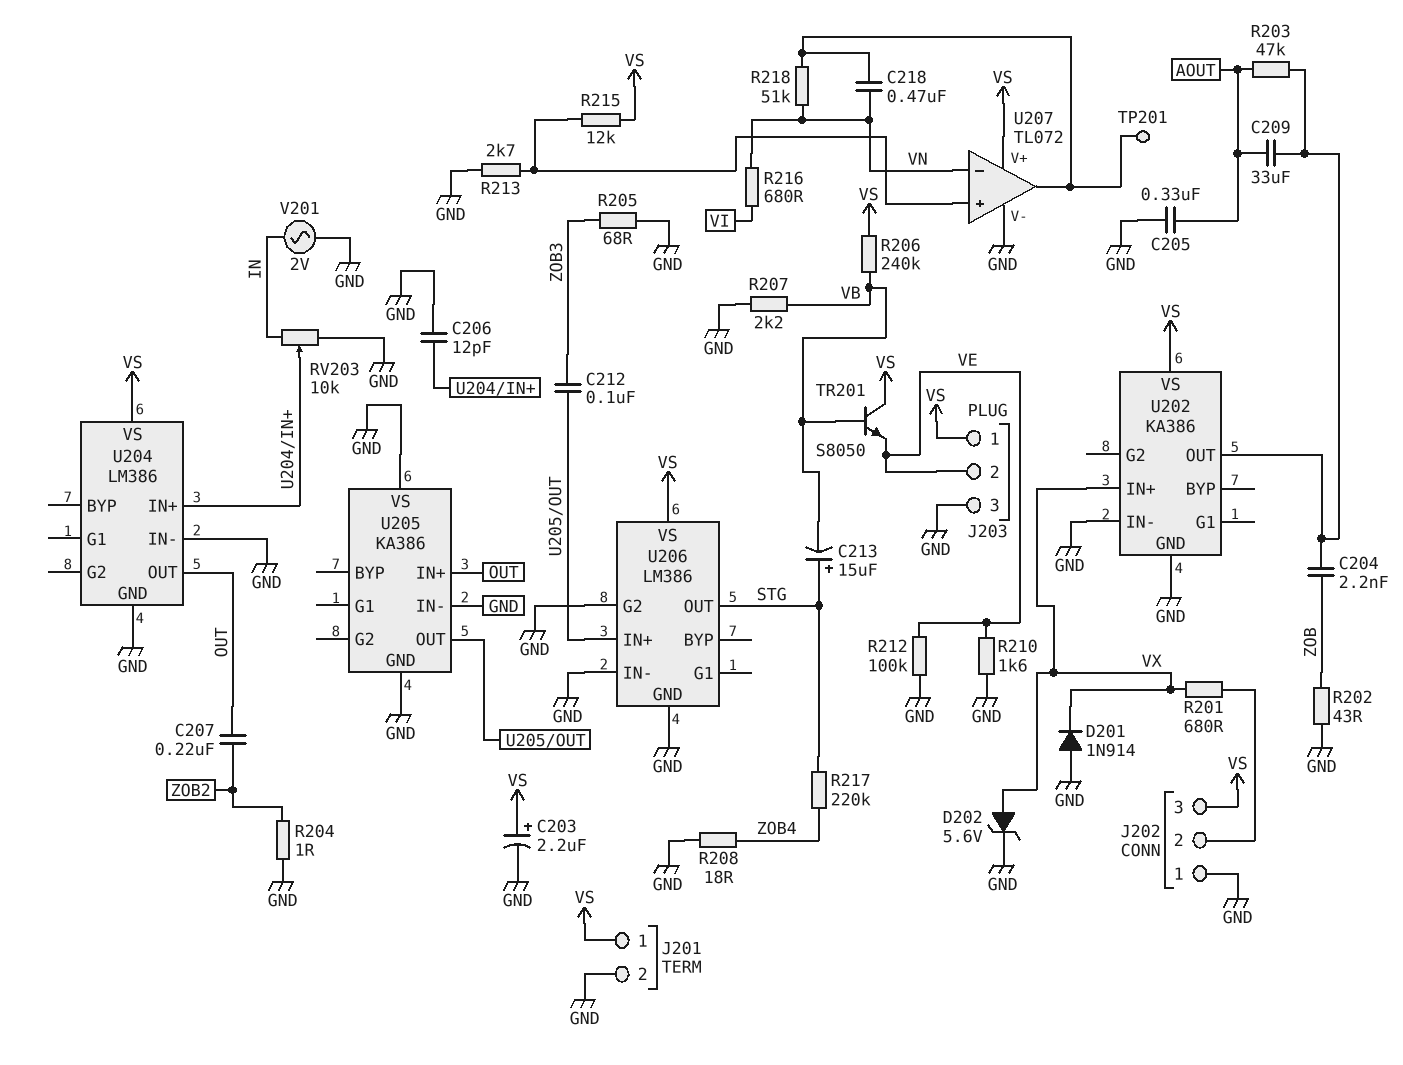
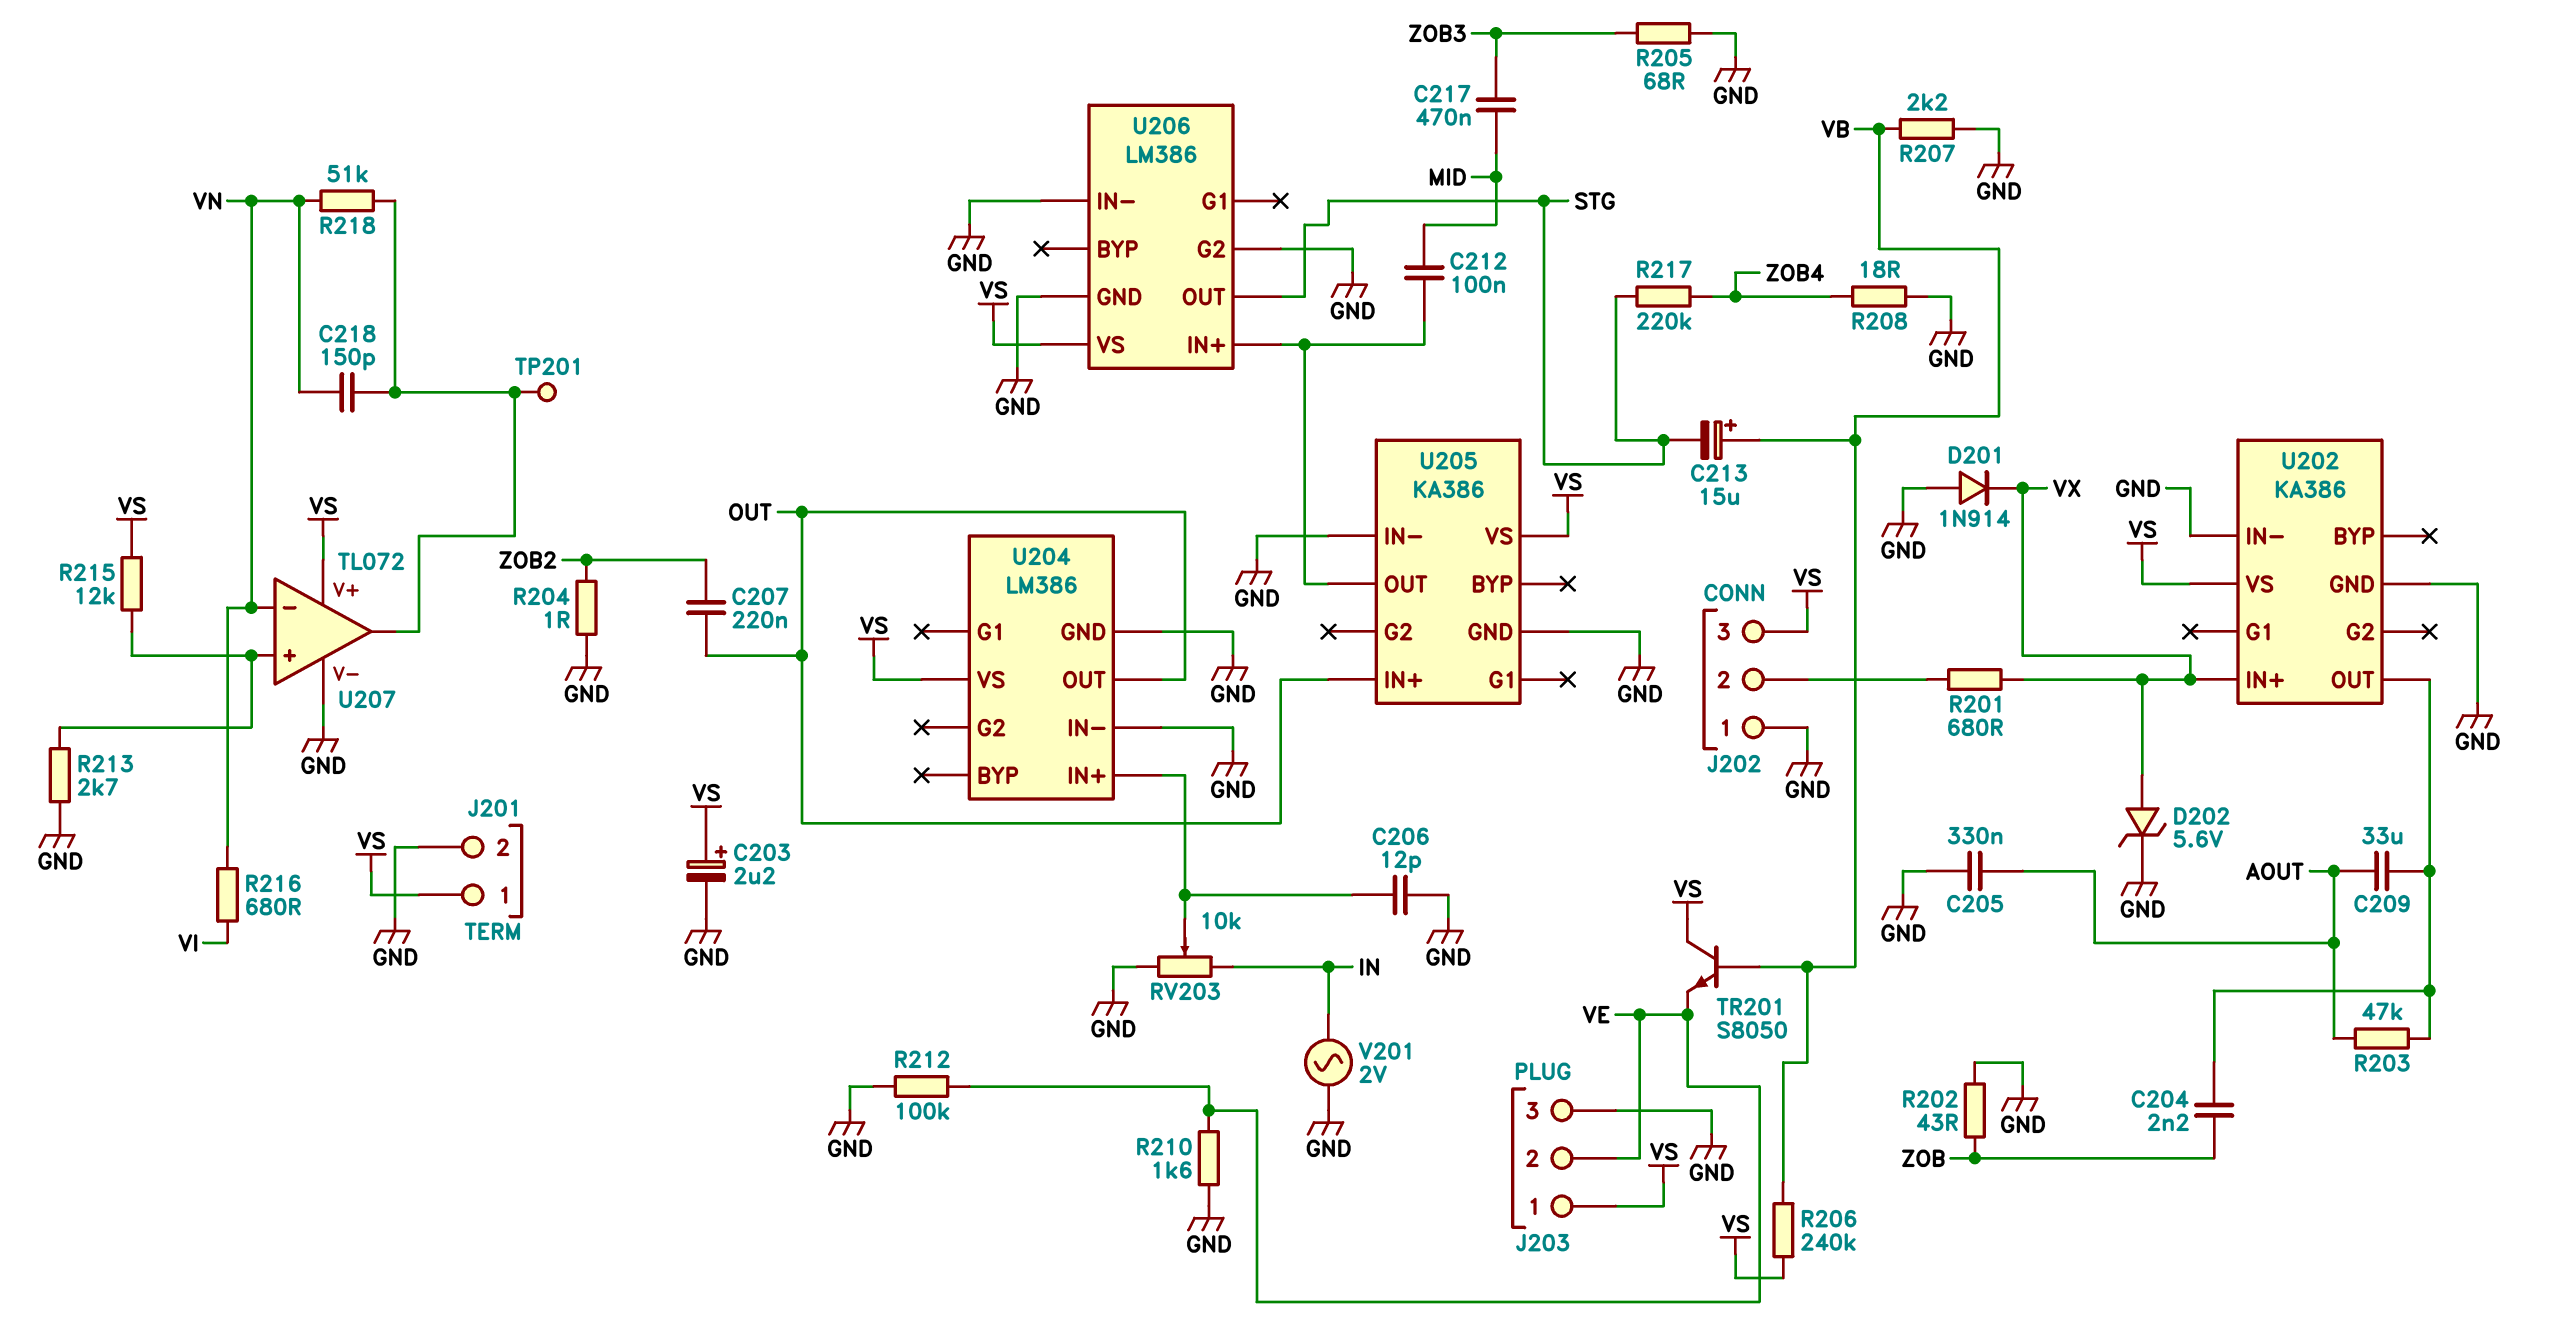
C212: 100nF (U205/OUT, ZOB3) -> 100nF (MID, U205/OUT)
C213: 15uF (plus STG, minus VB) -> 15uF (plus VB, minus STG)
C217: none -> 470nF (MID, ZOB3)
C218: 470nF (U207/out, VN) -> 150pF (U207/out, VN)
U205 pin VS: GND -> VS

